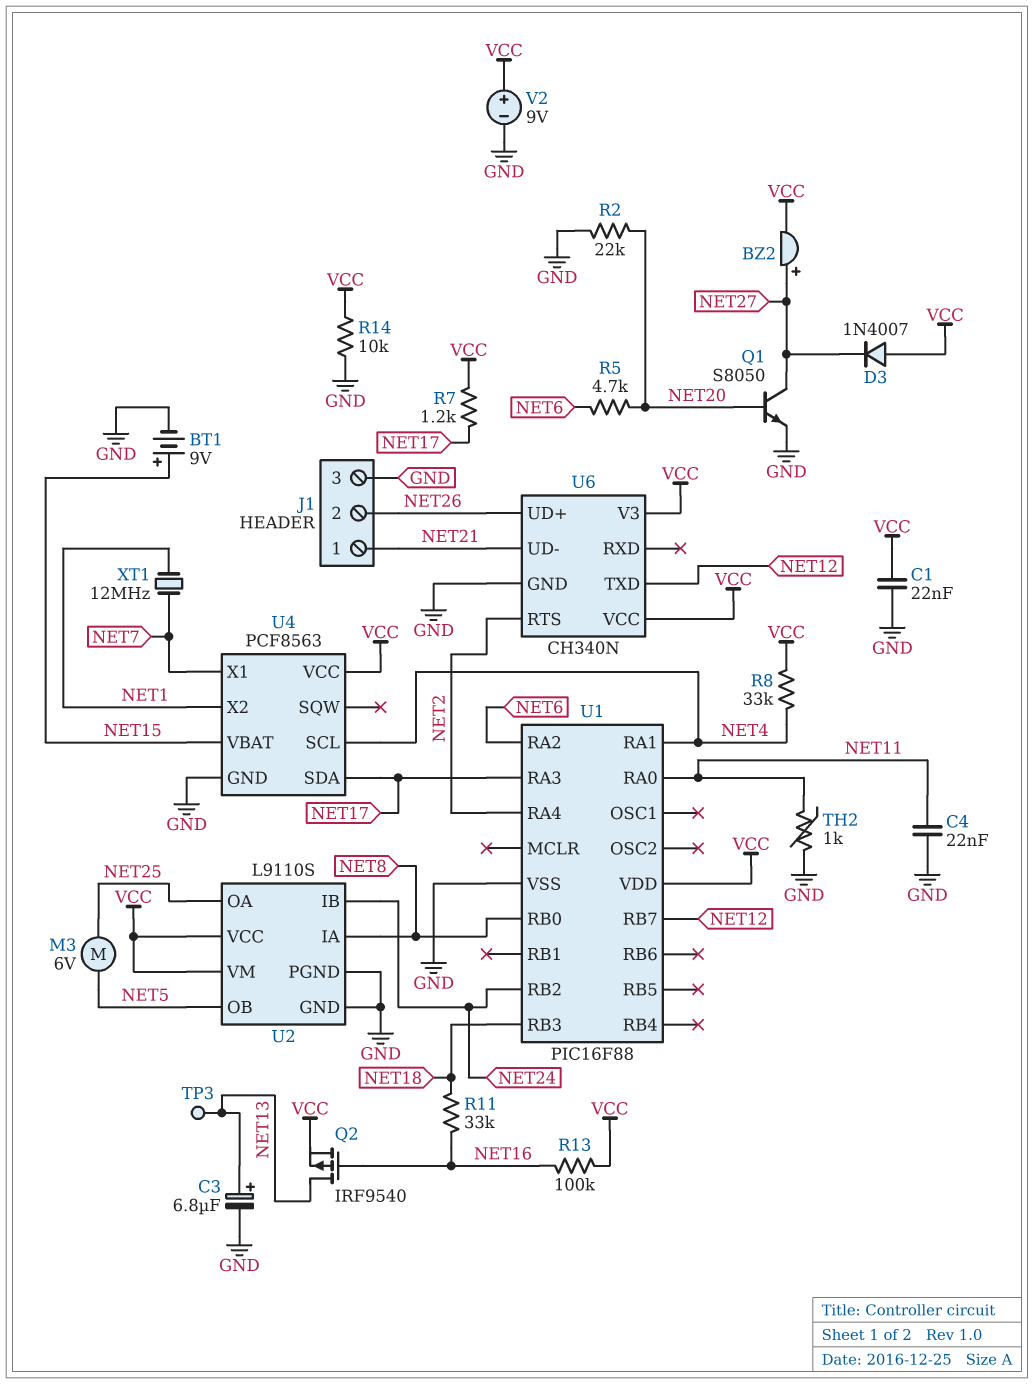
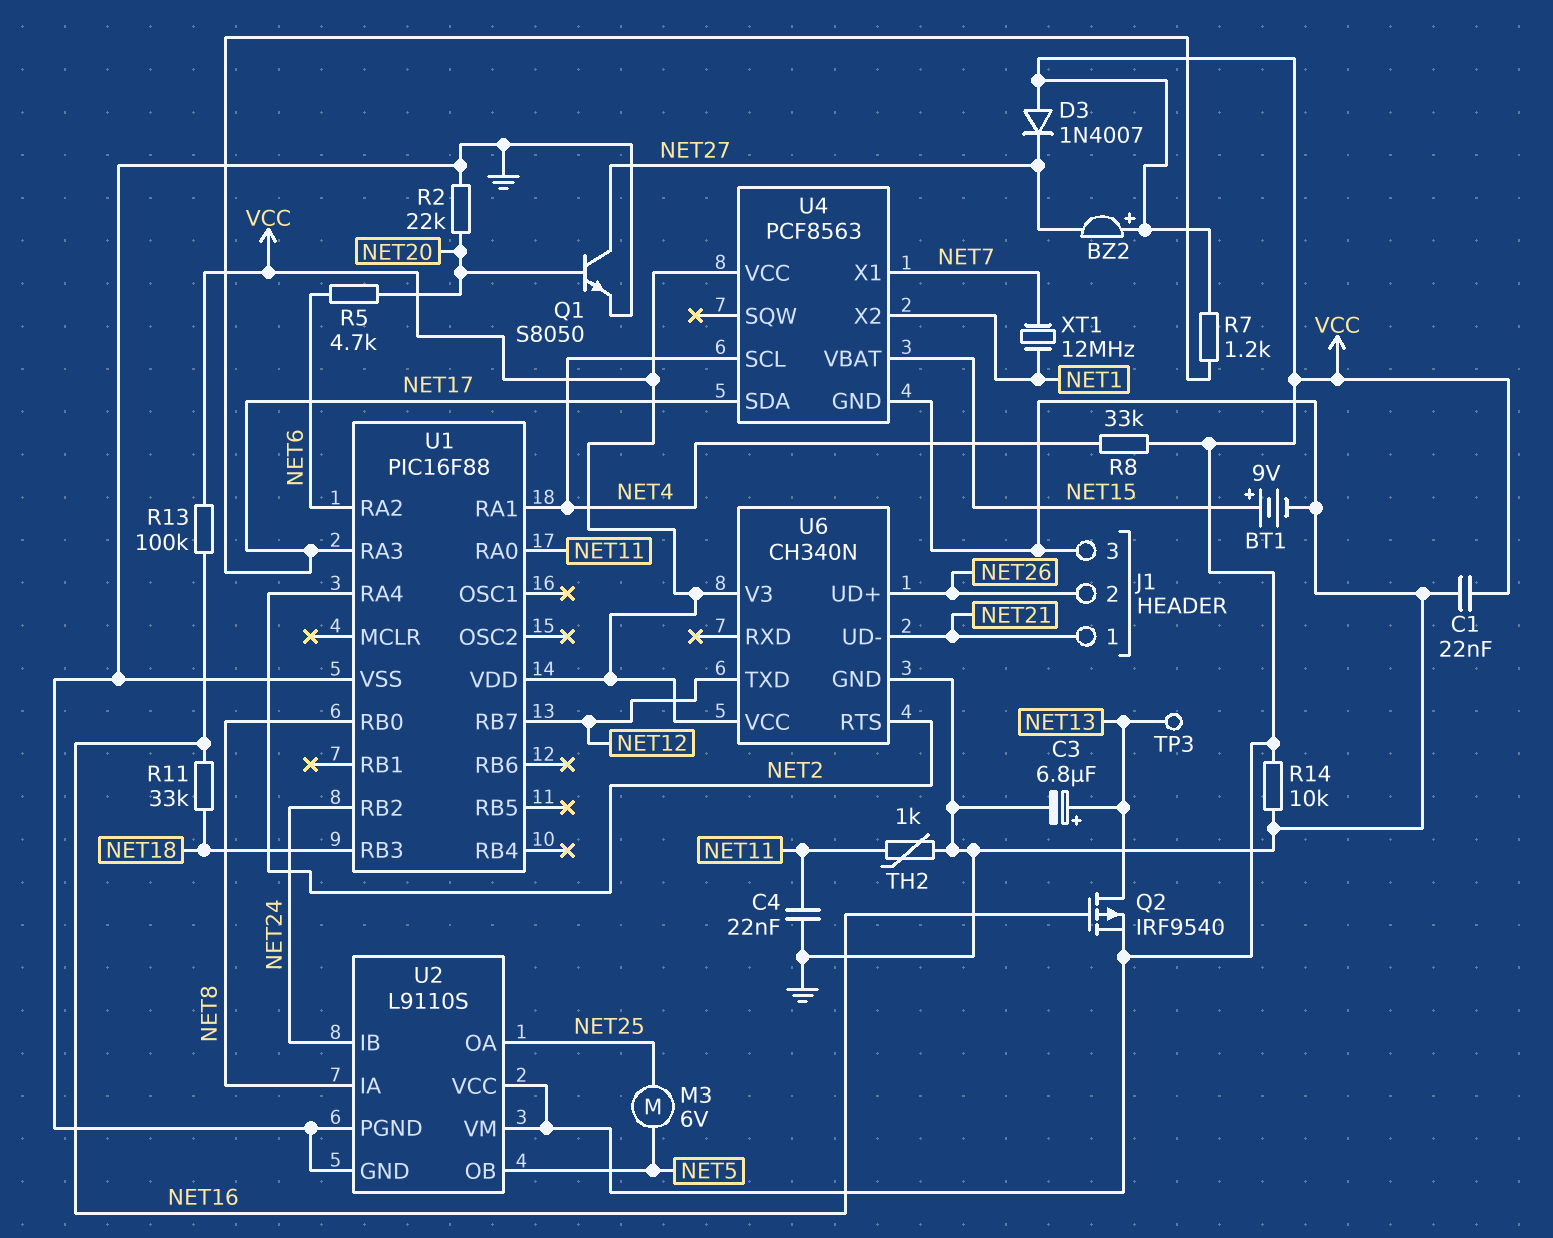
BZ2: buzzer (plus NET27, minus VCC) -> buzzer (plus VCC, minus NET27)
V2: 9V (plus VCC, minus GND) -> none

